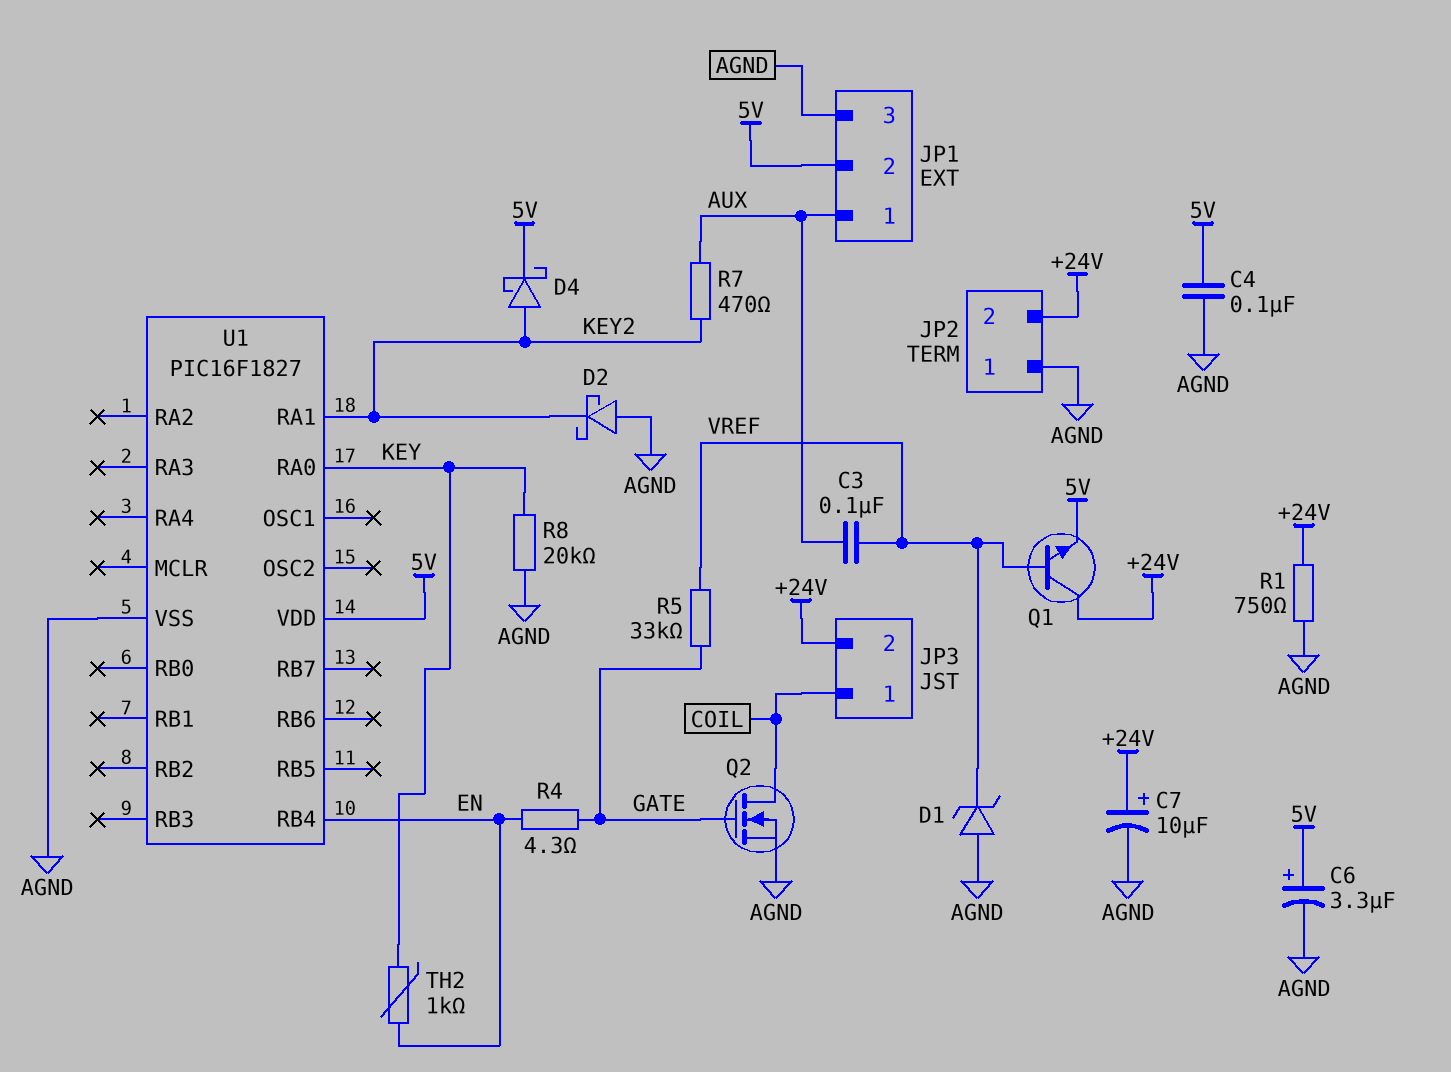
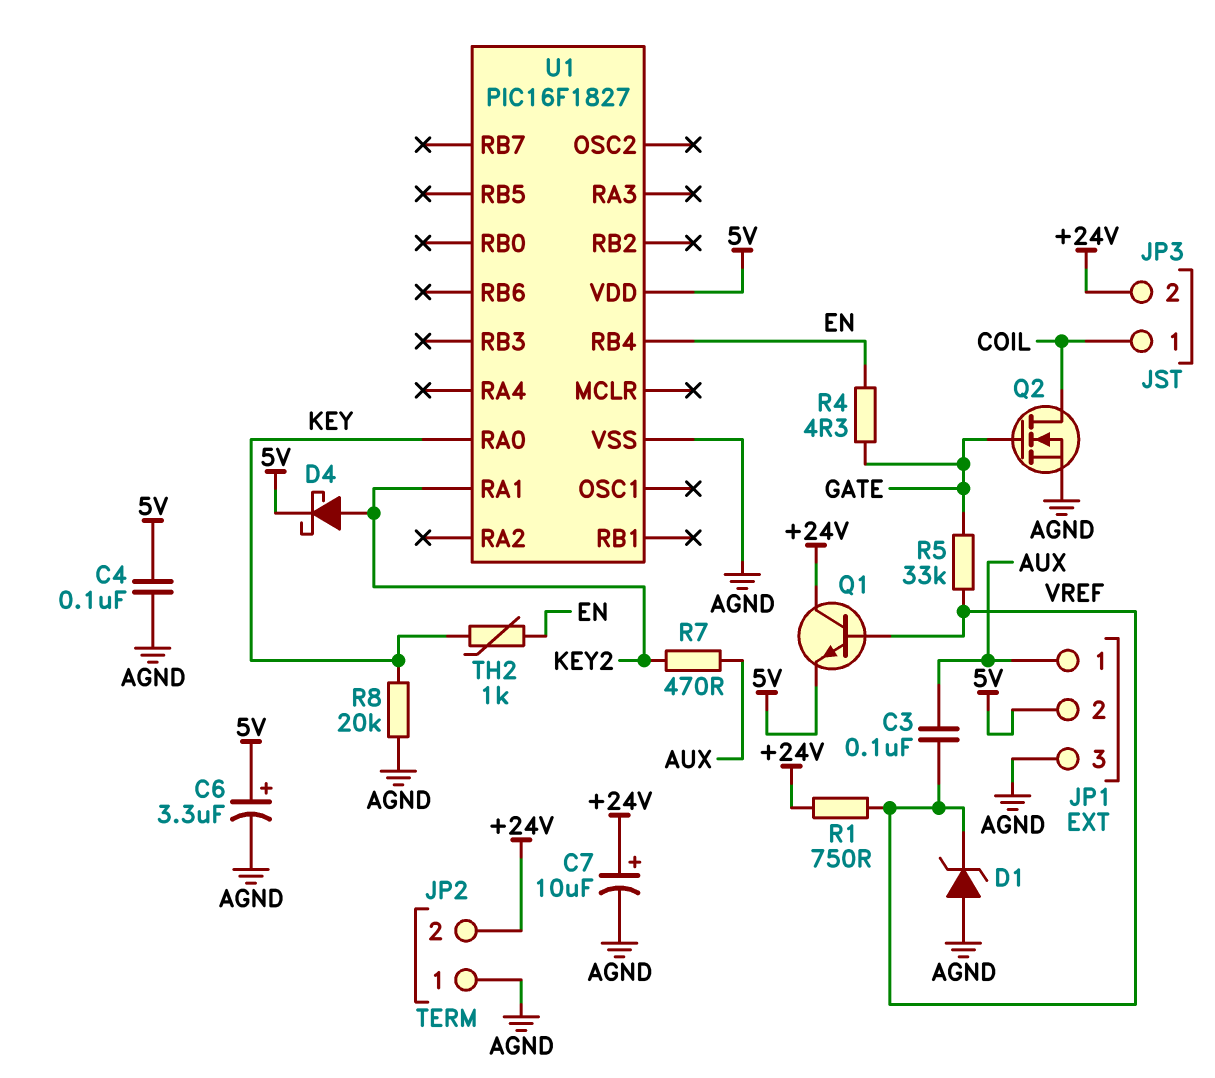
D2: schottky (A AGND, K KEY2) -> none
R1: 750 (+24V, AGND) -> 750 (+24V, VREF)

